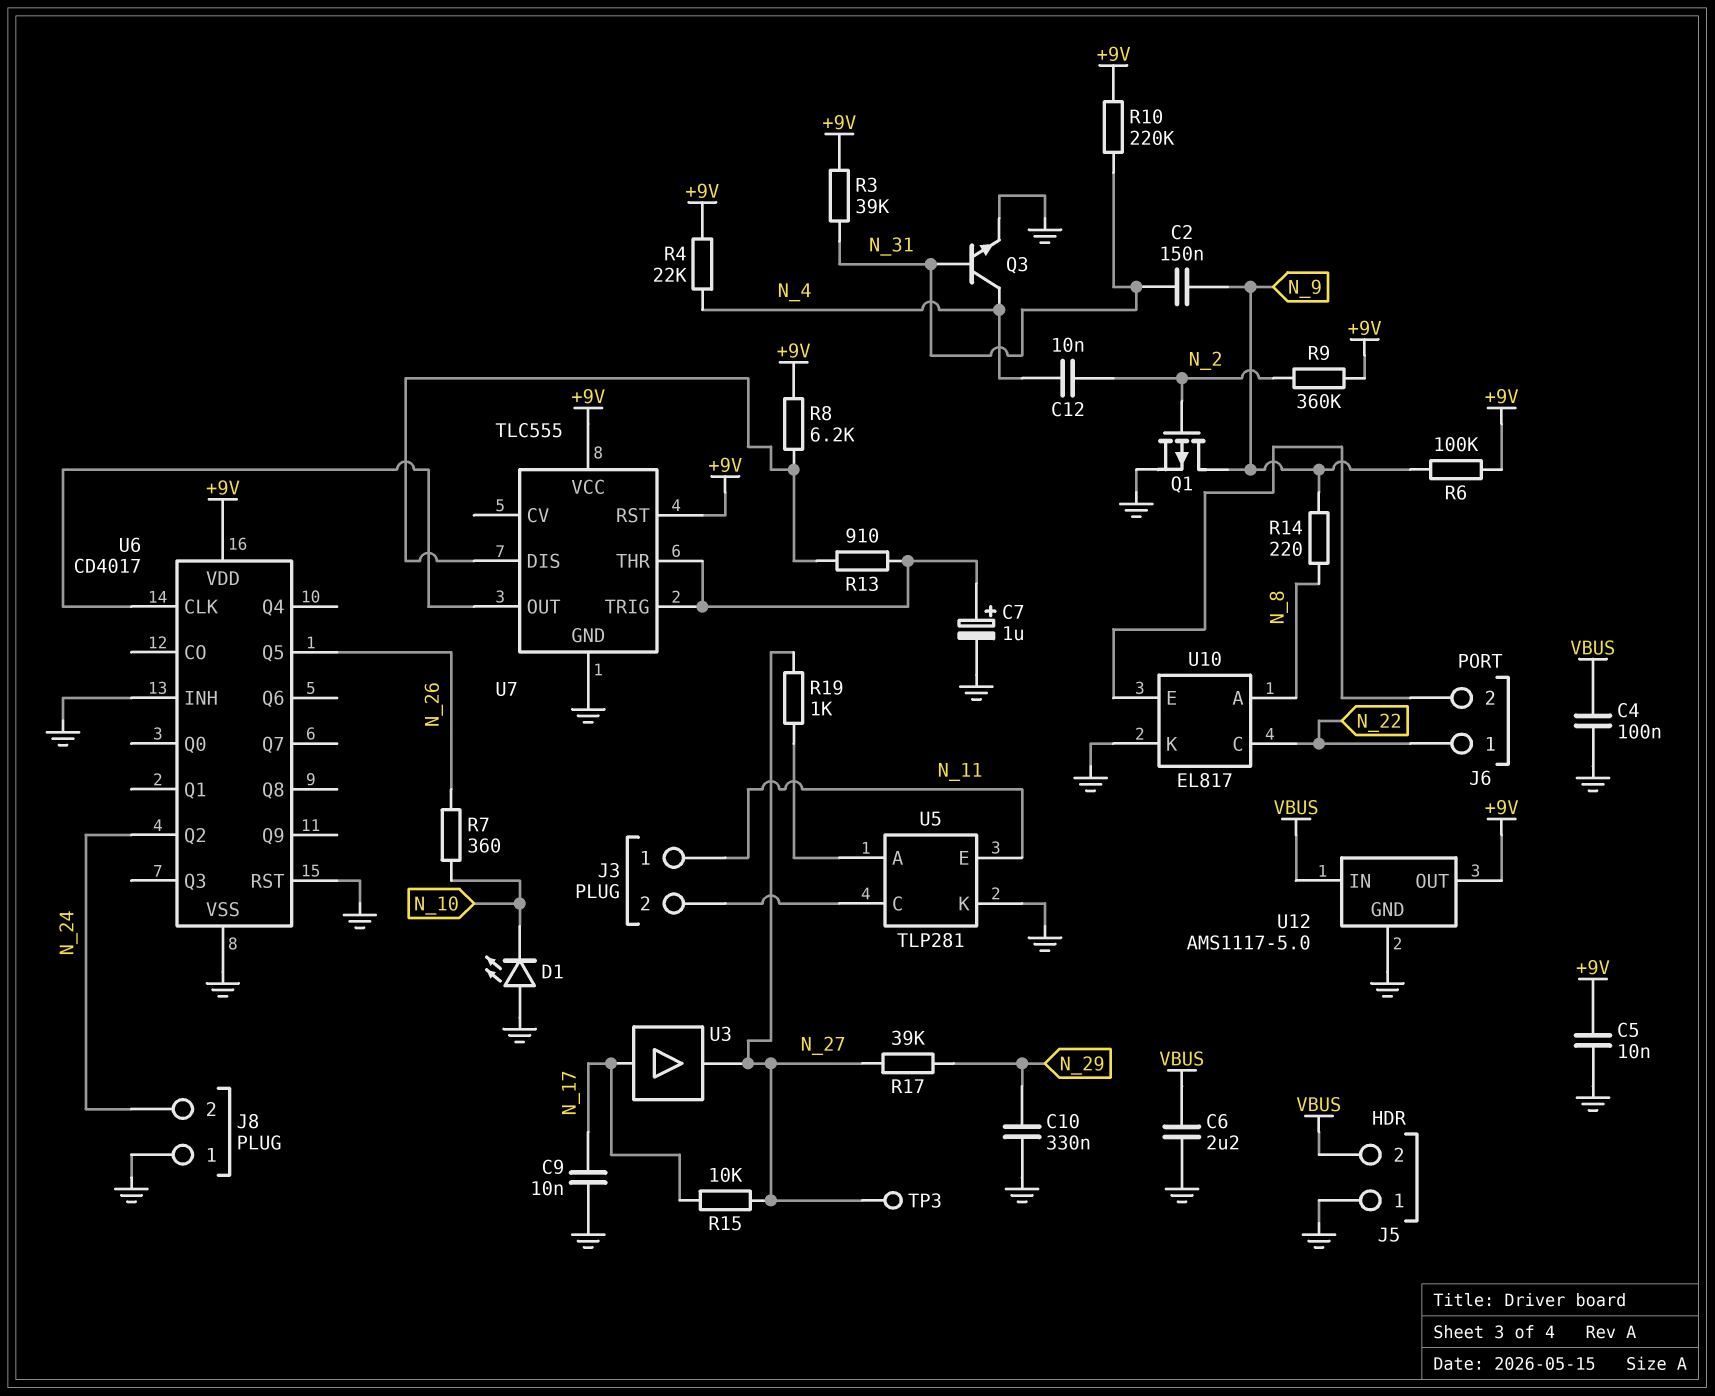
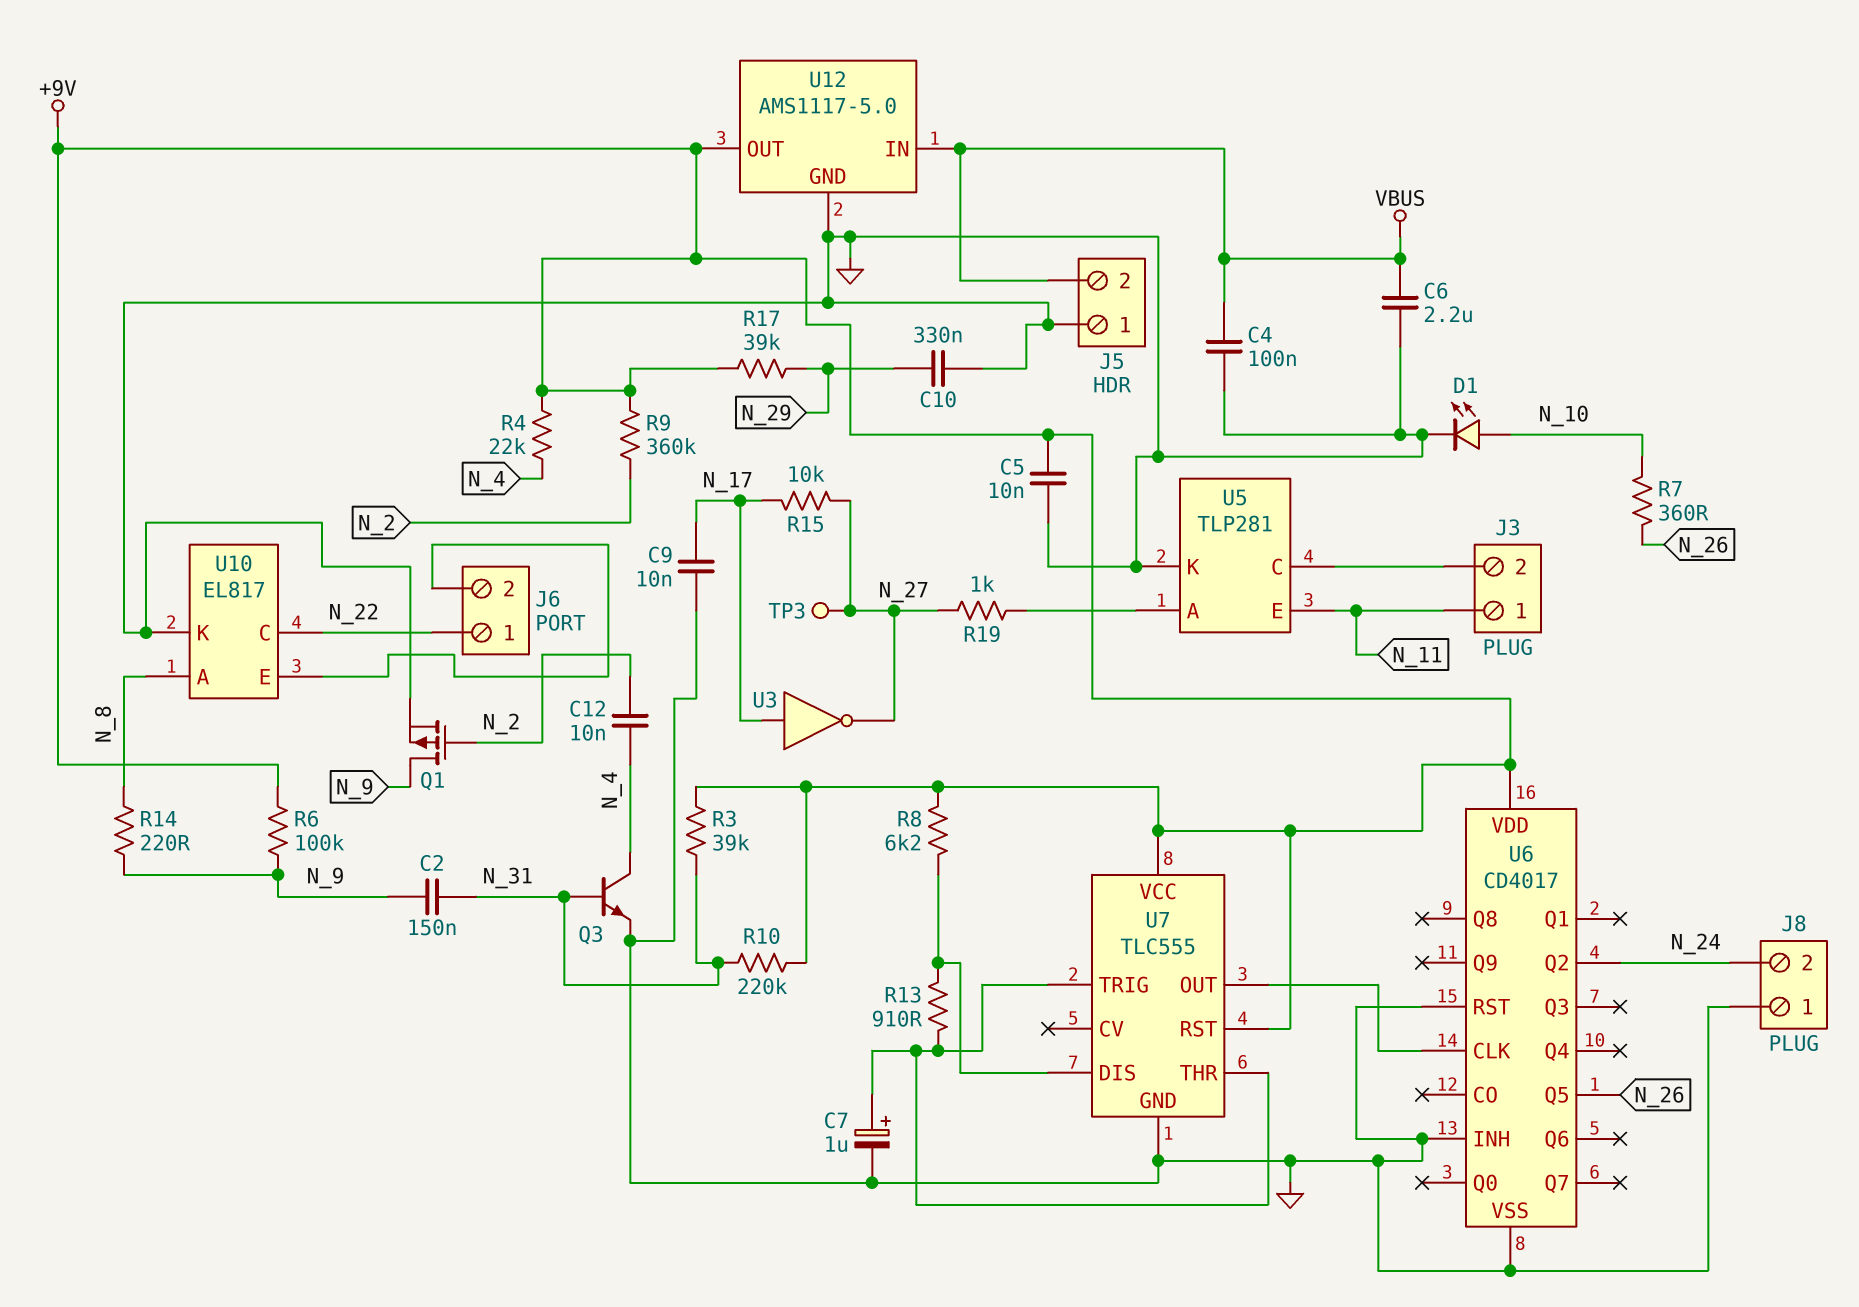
D1: LED (A GND, K N_10) -> LED (A N_10, K GND)
R17: 39k (N_27, N_29) -> 39k (+9V, N_29)
U3: buffer (in N_17, out N_27) -> NOT (in N_17, out N_27)

